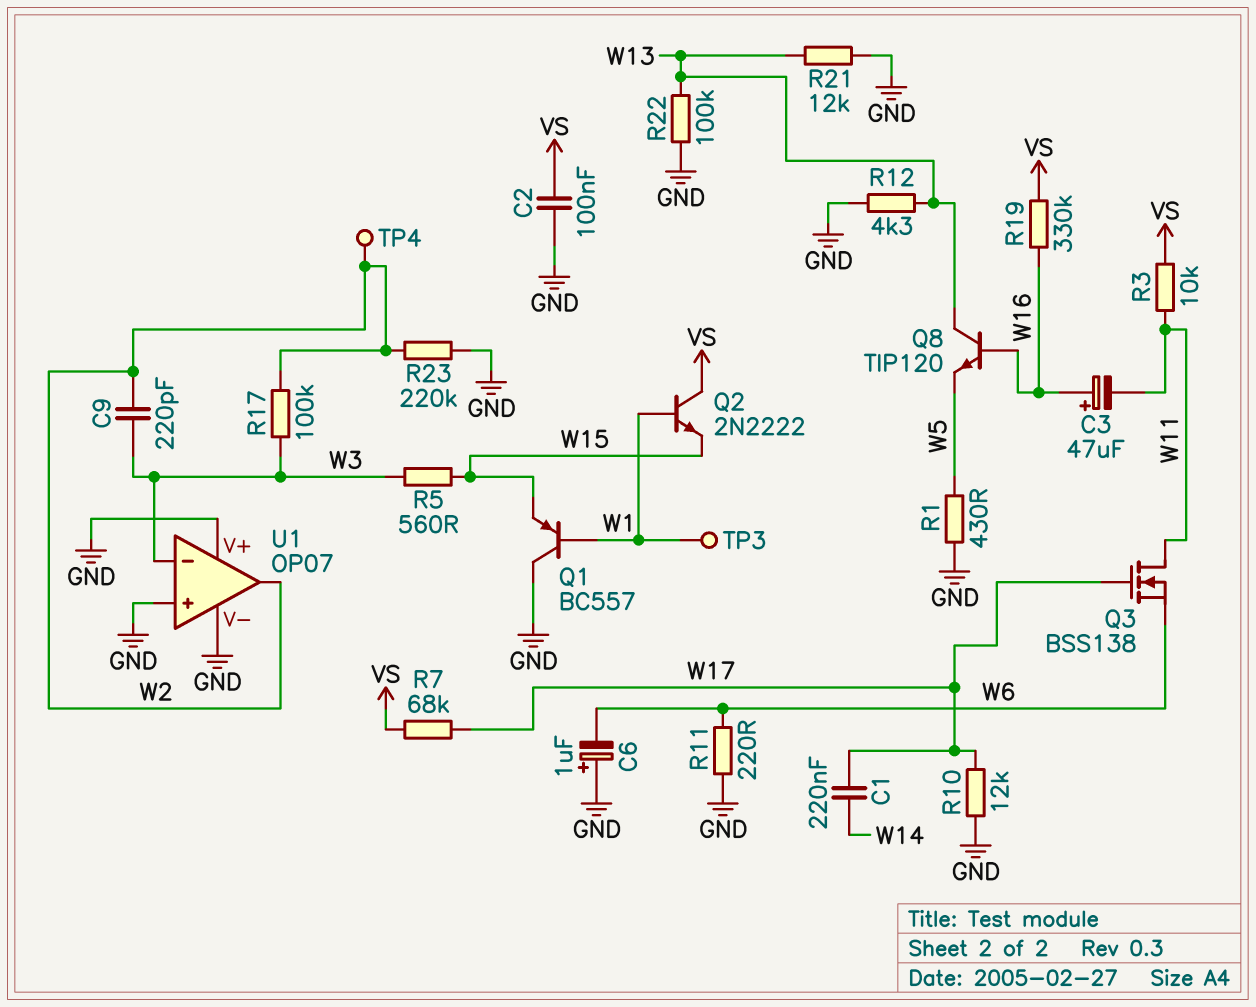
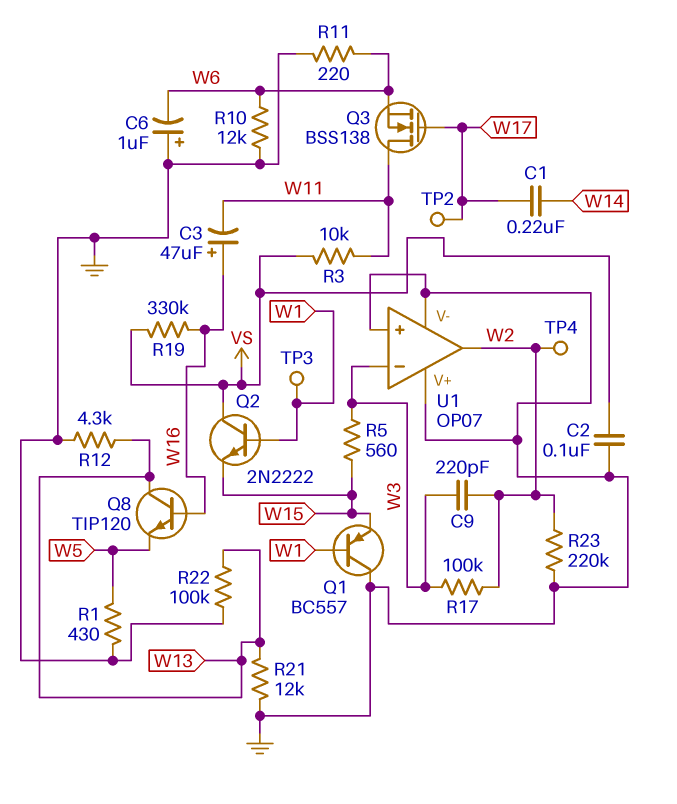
R7: 68k (VS, W17) -> none
R10: 12k (GND, W17) -> 12k (GND, W6)
TP2: none -> test point (W17)

